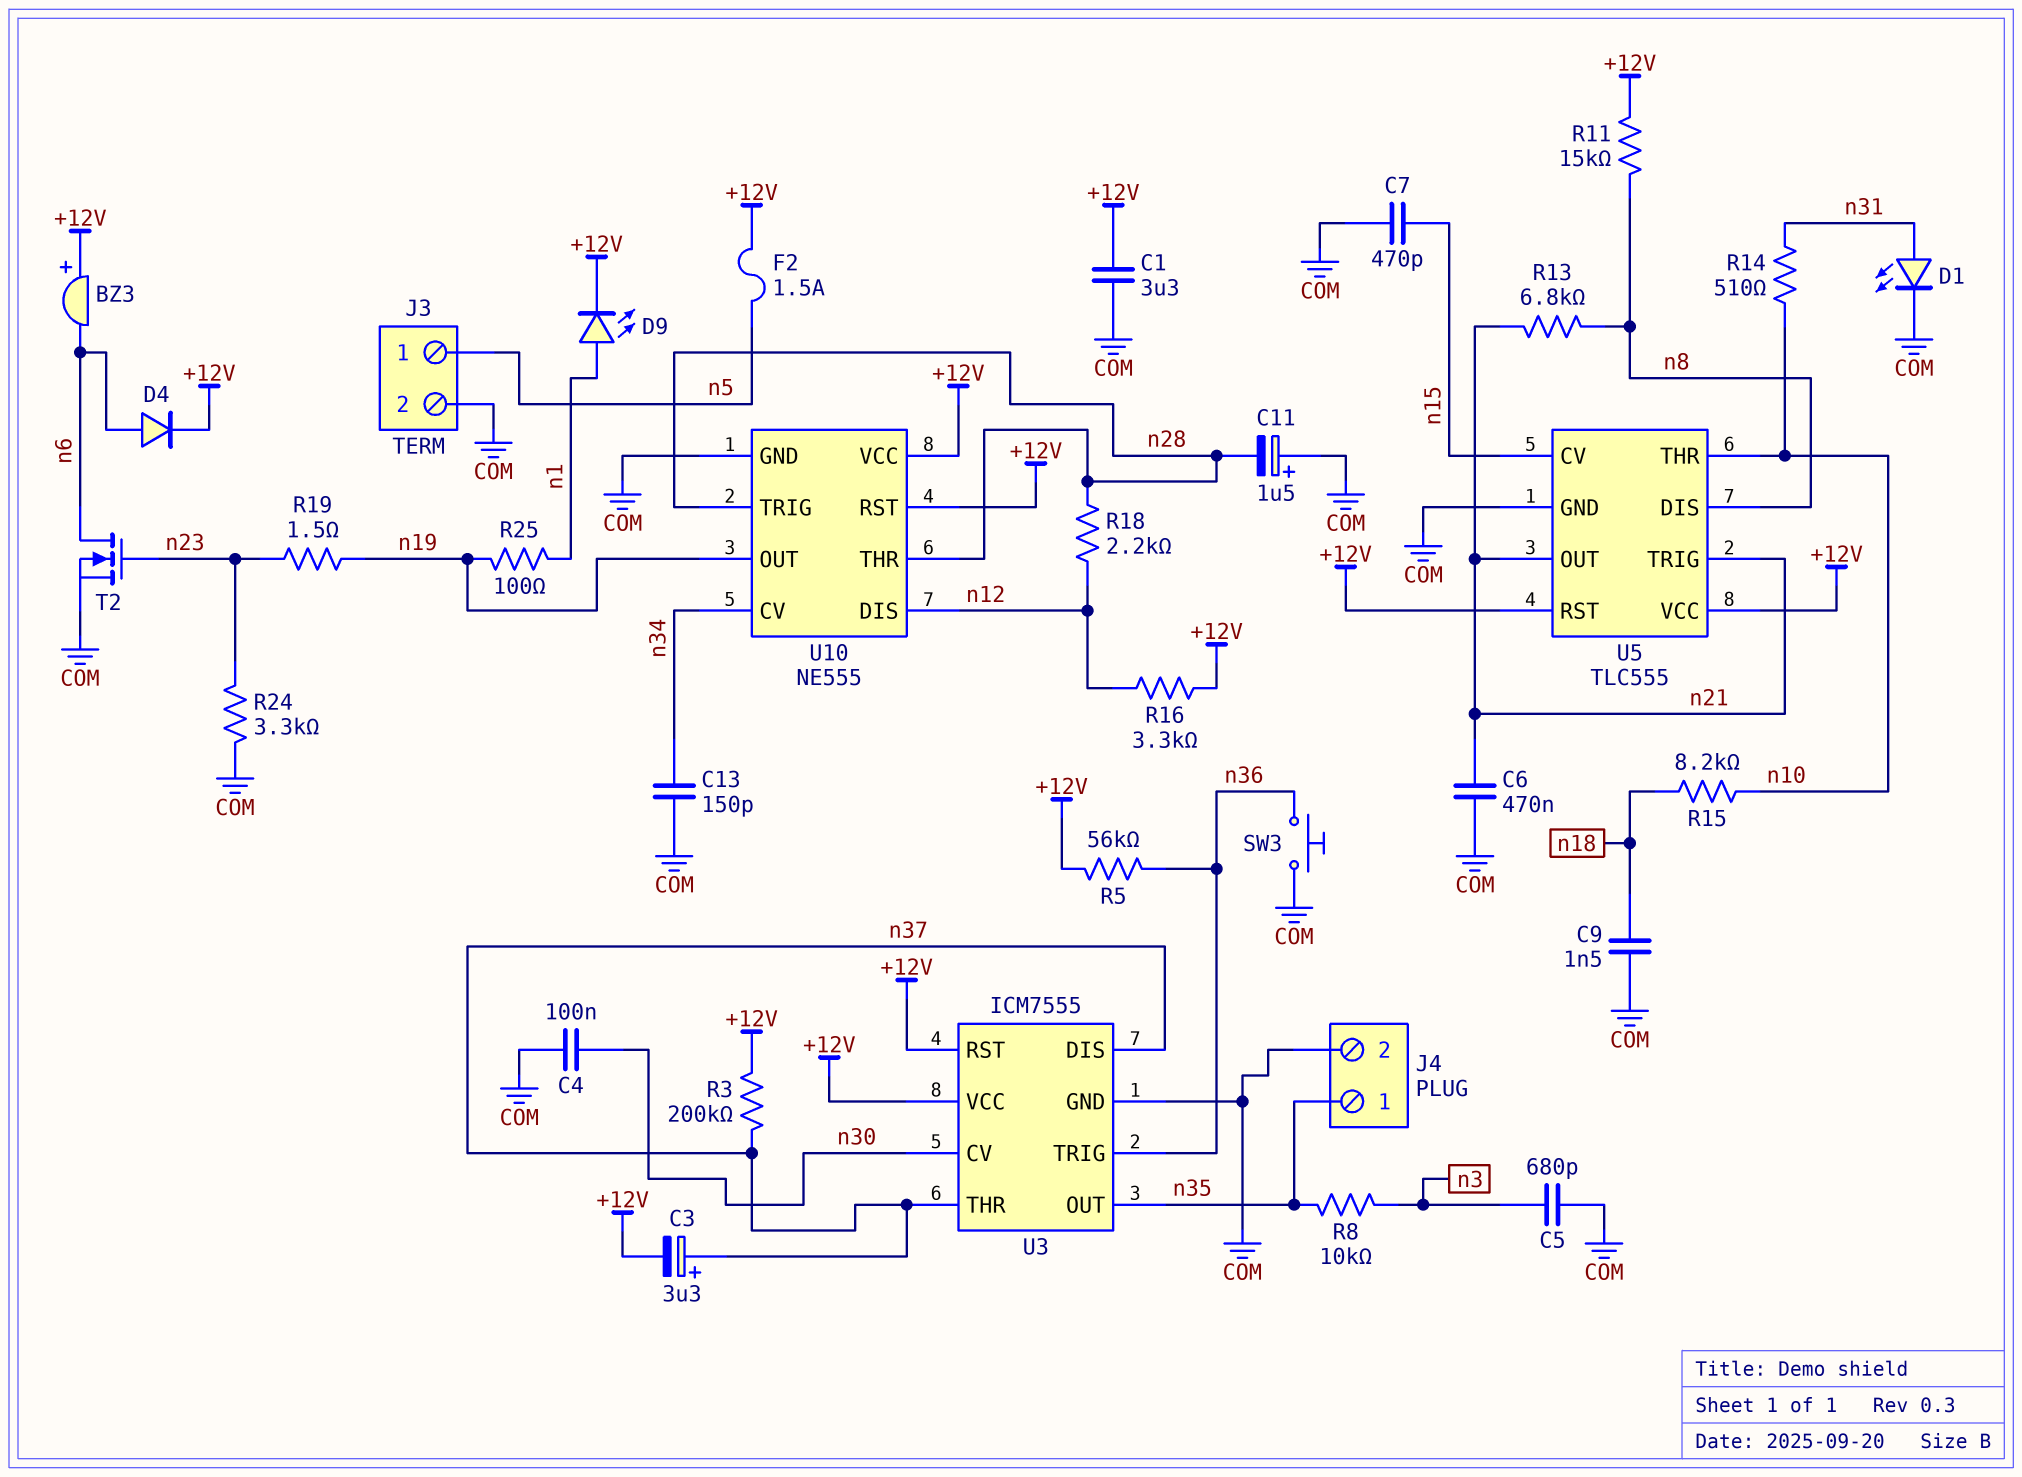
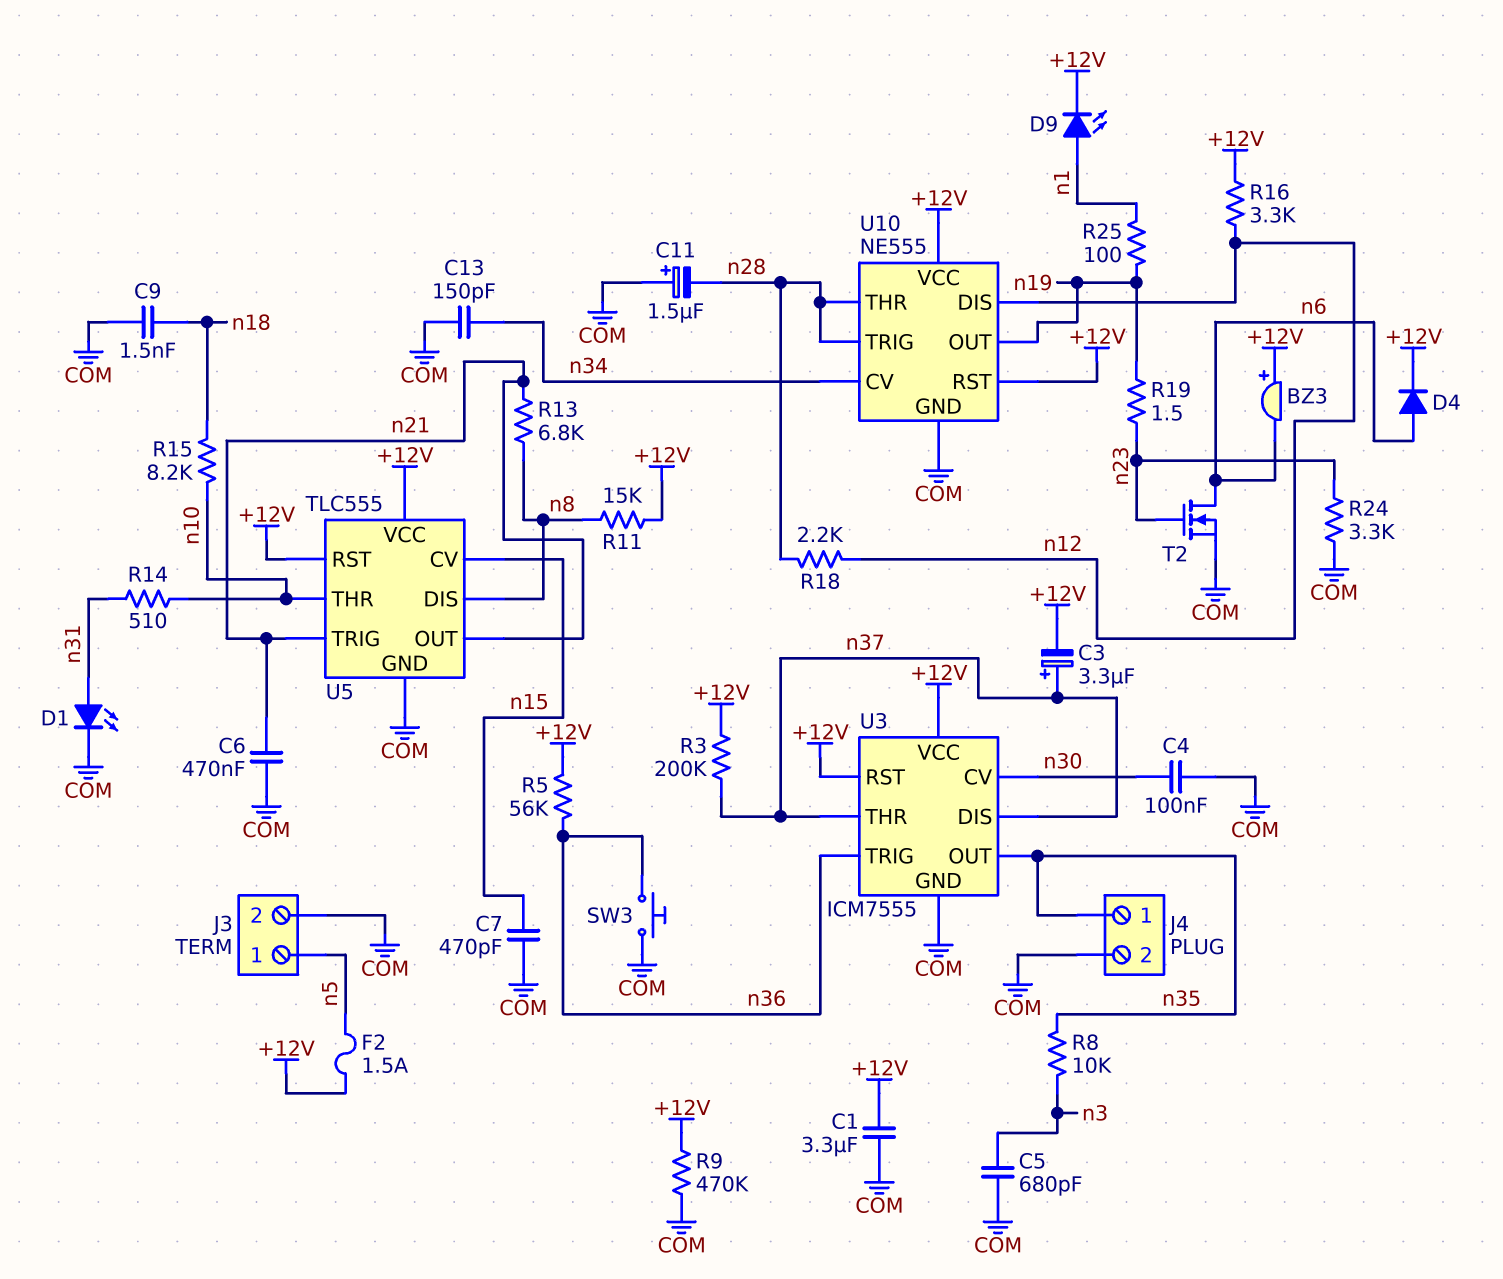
R9: none -> 470k (+12V, COM)

